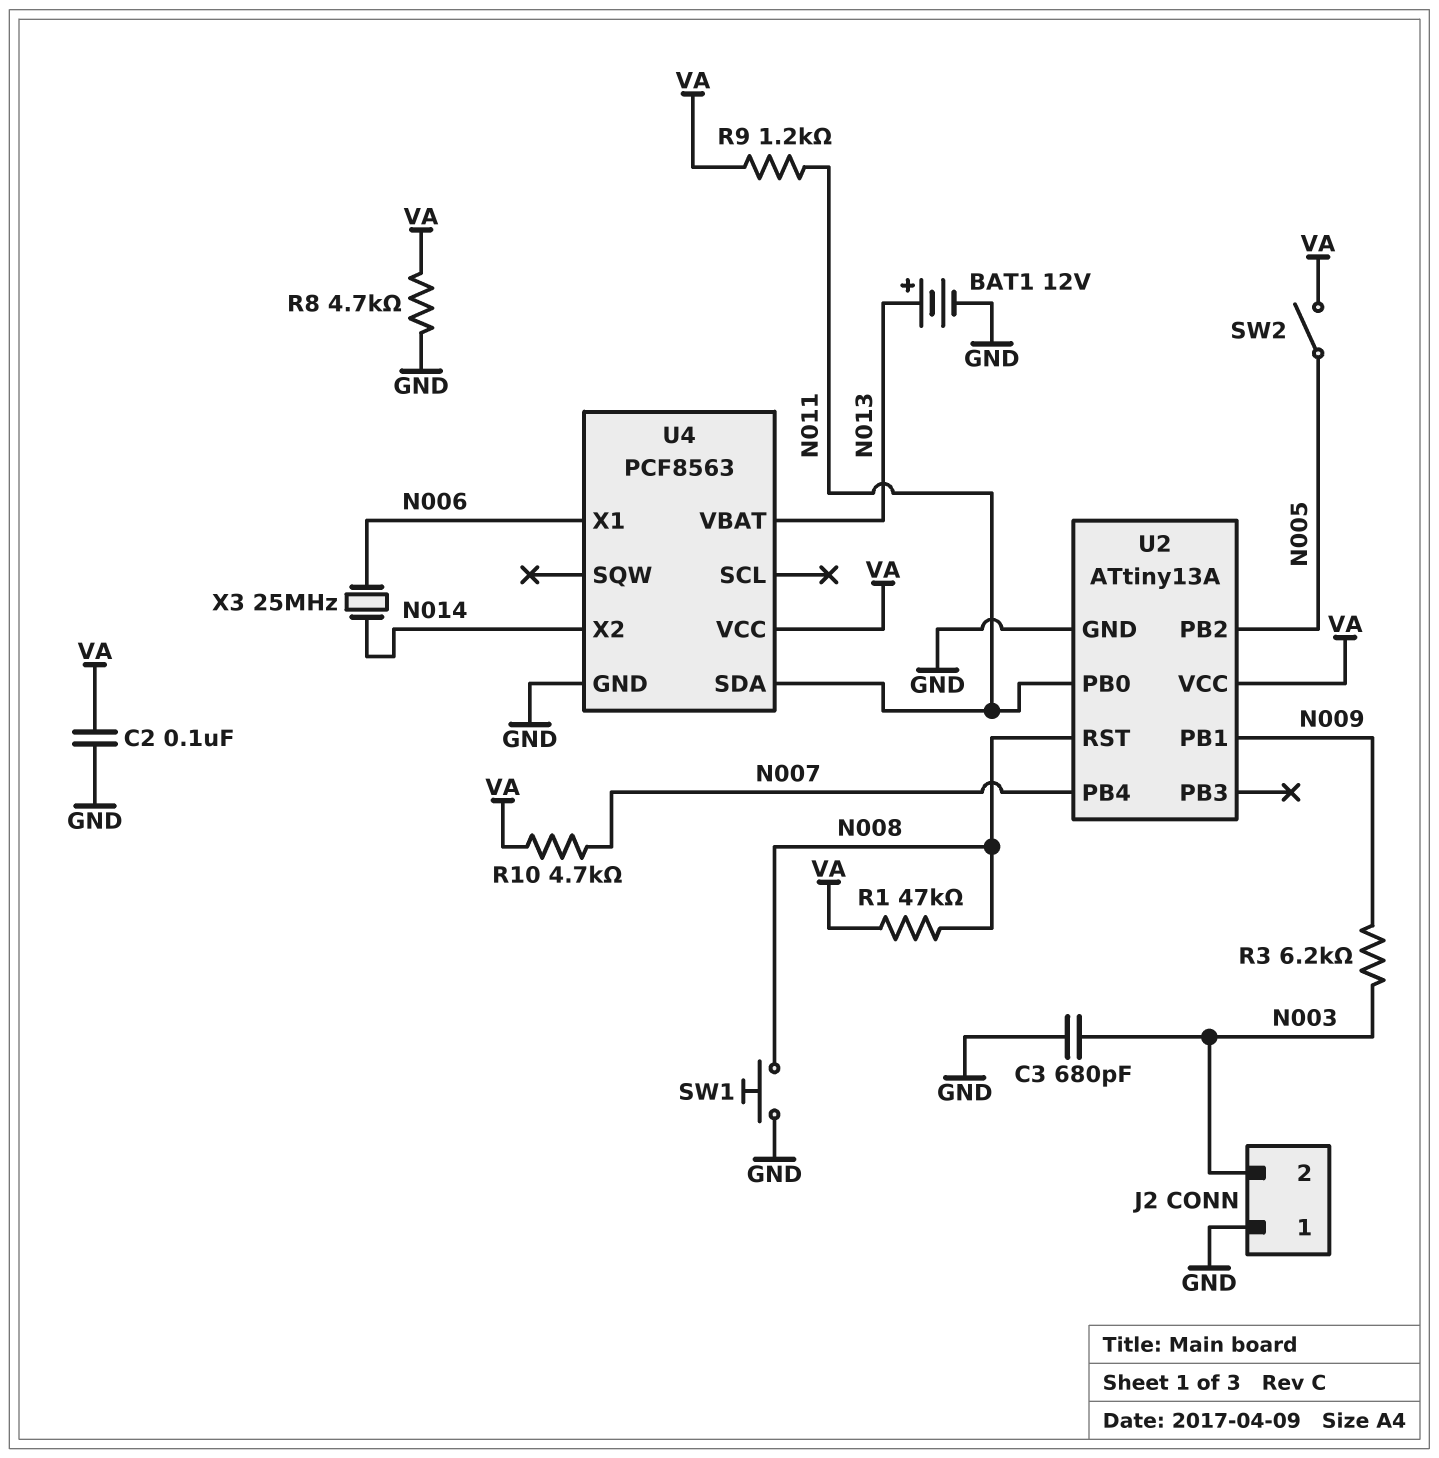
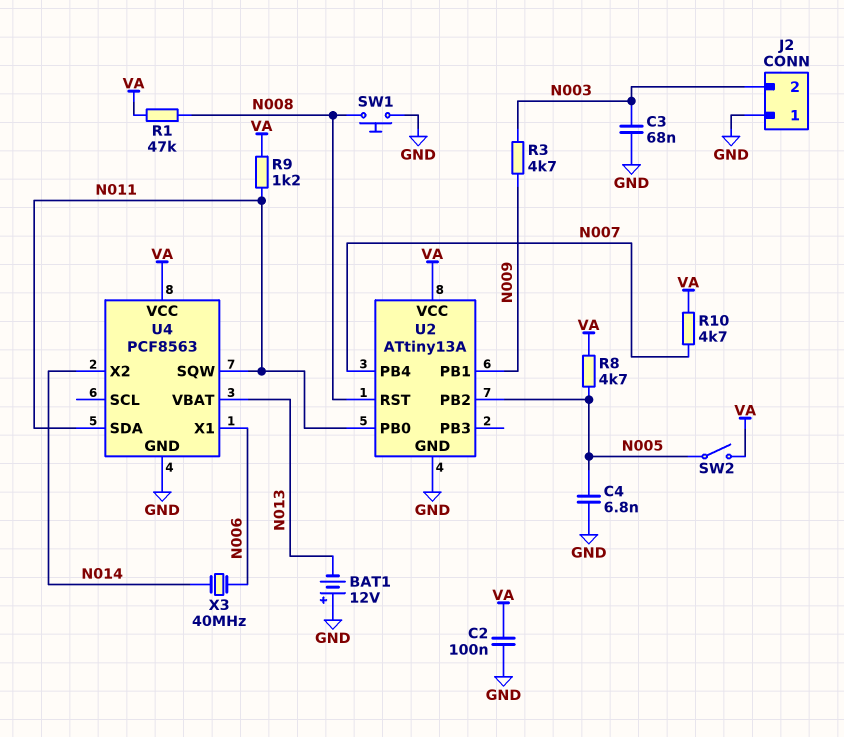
BAT1: 12V (plus N013, minus GND) -> 12V (plus GND, minus N013)
C3: 680pF (GND, N003) -> 68nF (GND, N003)
C4: none -> 6.8nF (GND, N005)
R3: 6.2k (N003, N009) -> 4.7k (N003, N009)
R8: 4.7k (GND, VA) -> 4.7k (N005, VA)
U4 pin SQW: none -> N011
X3: 25MHz (N006, N014) -> 40MHz (N006, N014)

